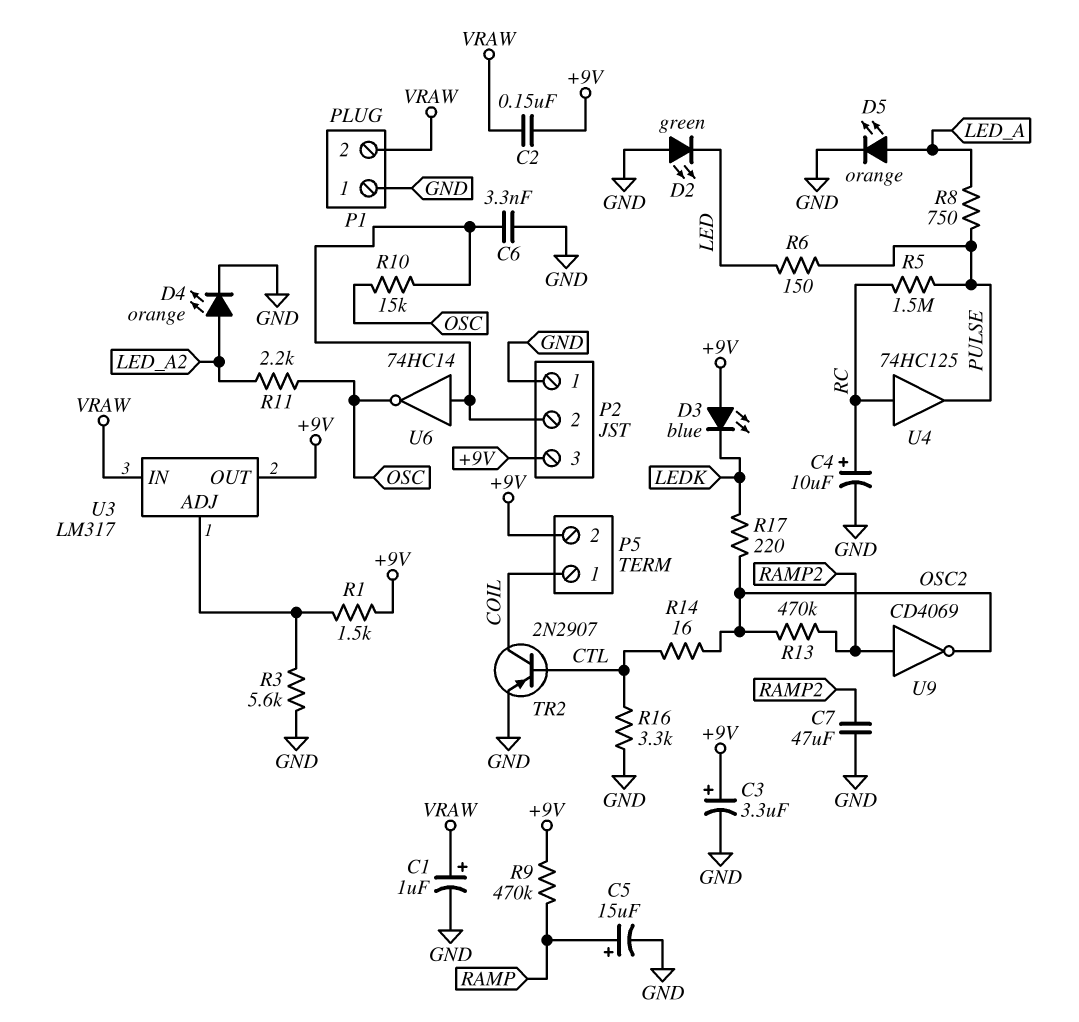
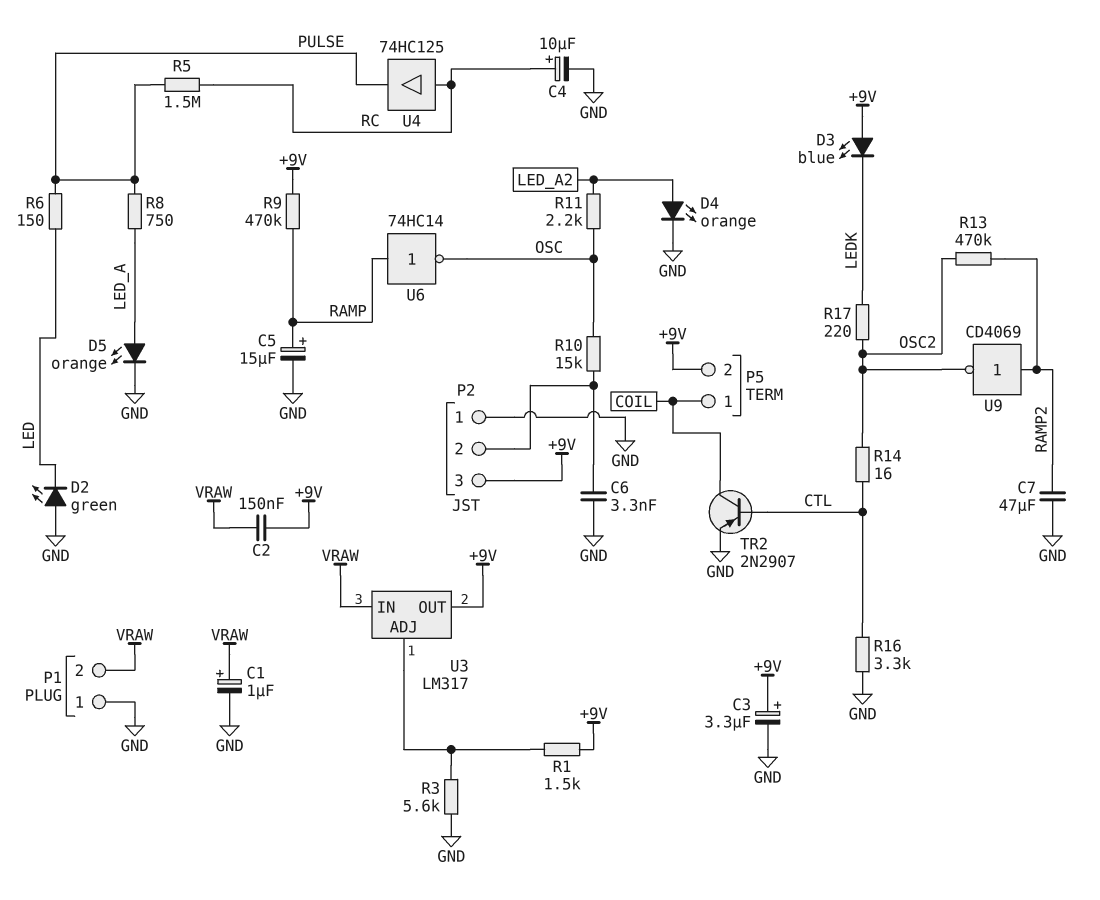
U6: NOT 74HC14 (in P2/2, out OSC) -> NOT 74HC14 (in RAMP, out OSC)

